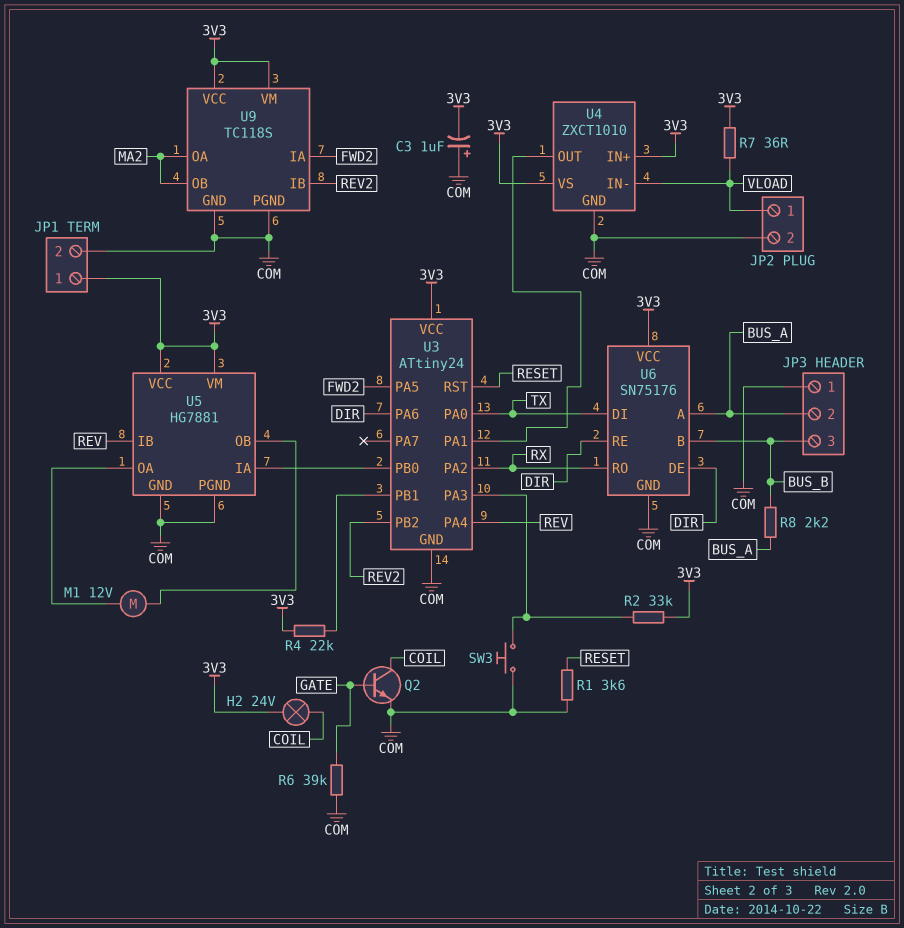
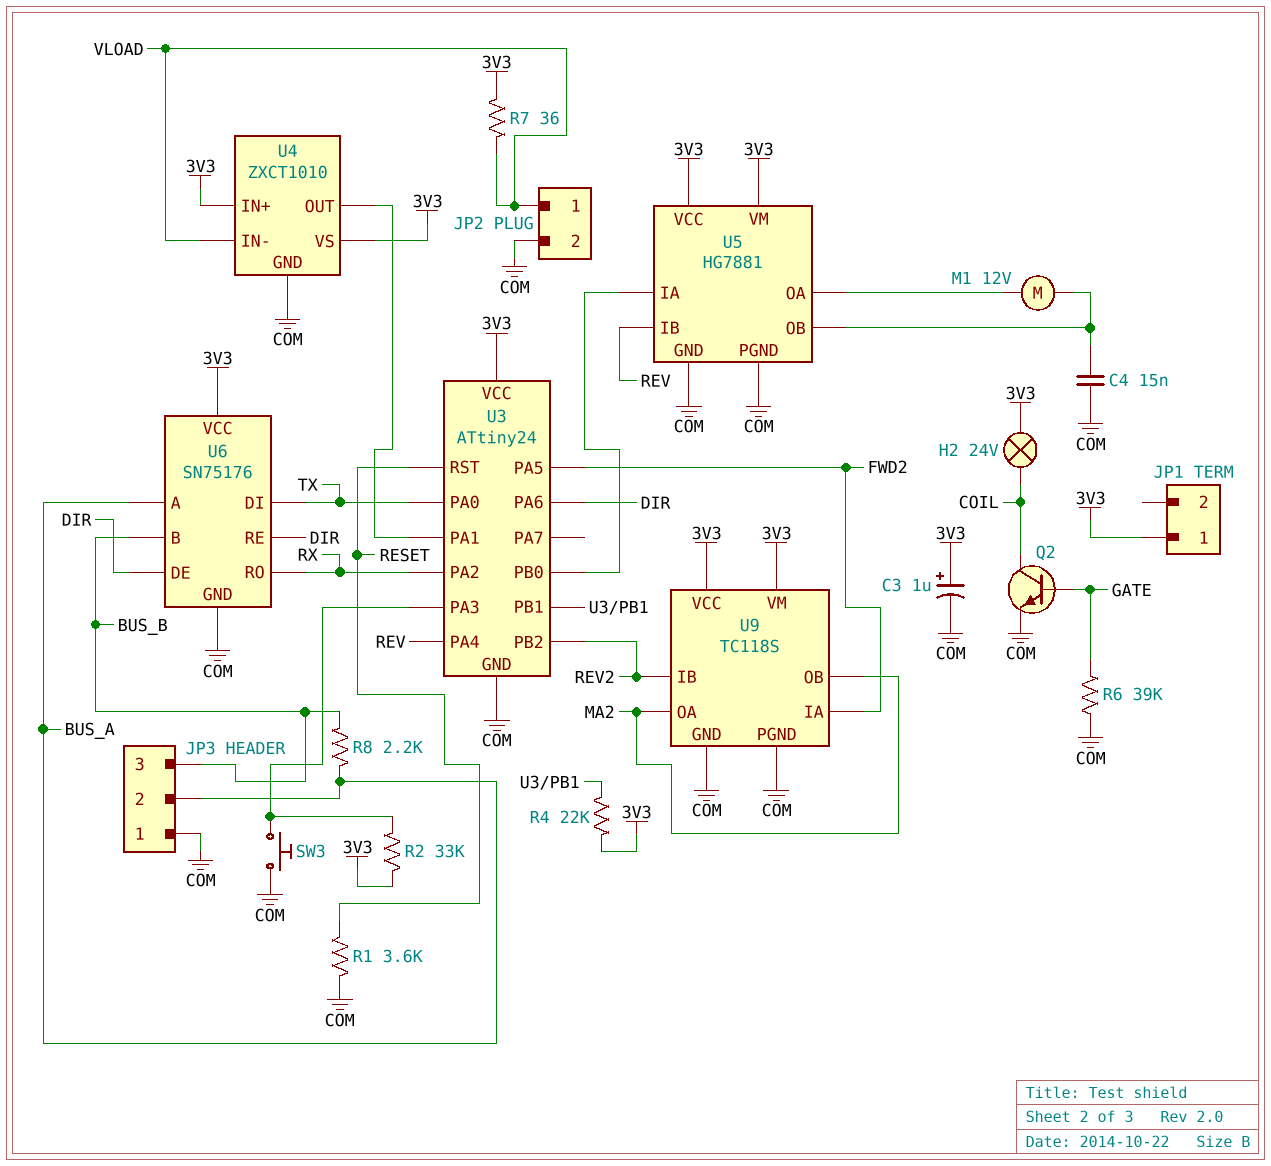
C3: 1uF (plus COM, minus 3V3) -> 1uF (plus 3V3, minus COM)
C4: none -> 15nF (COM, U5/OB)
JP1 pin 2: COM -> none

